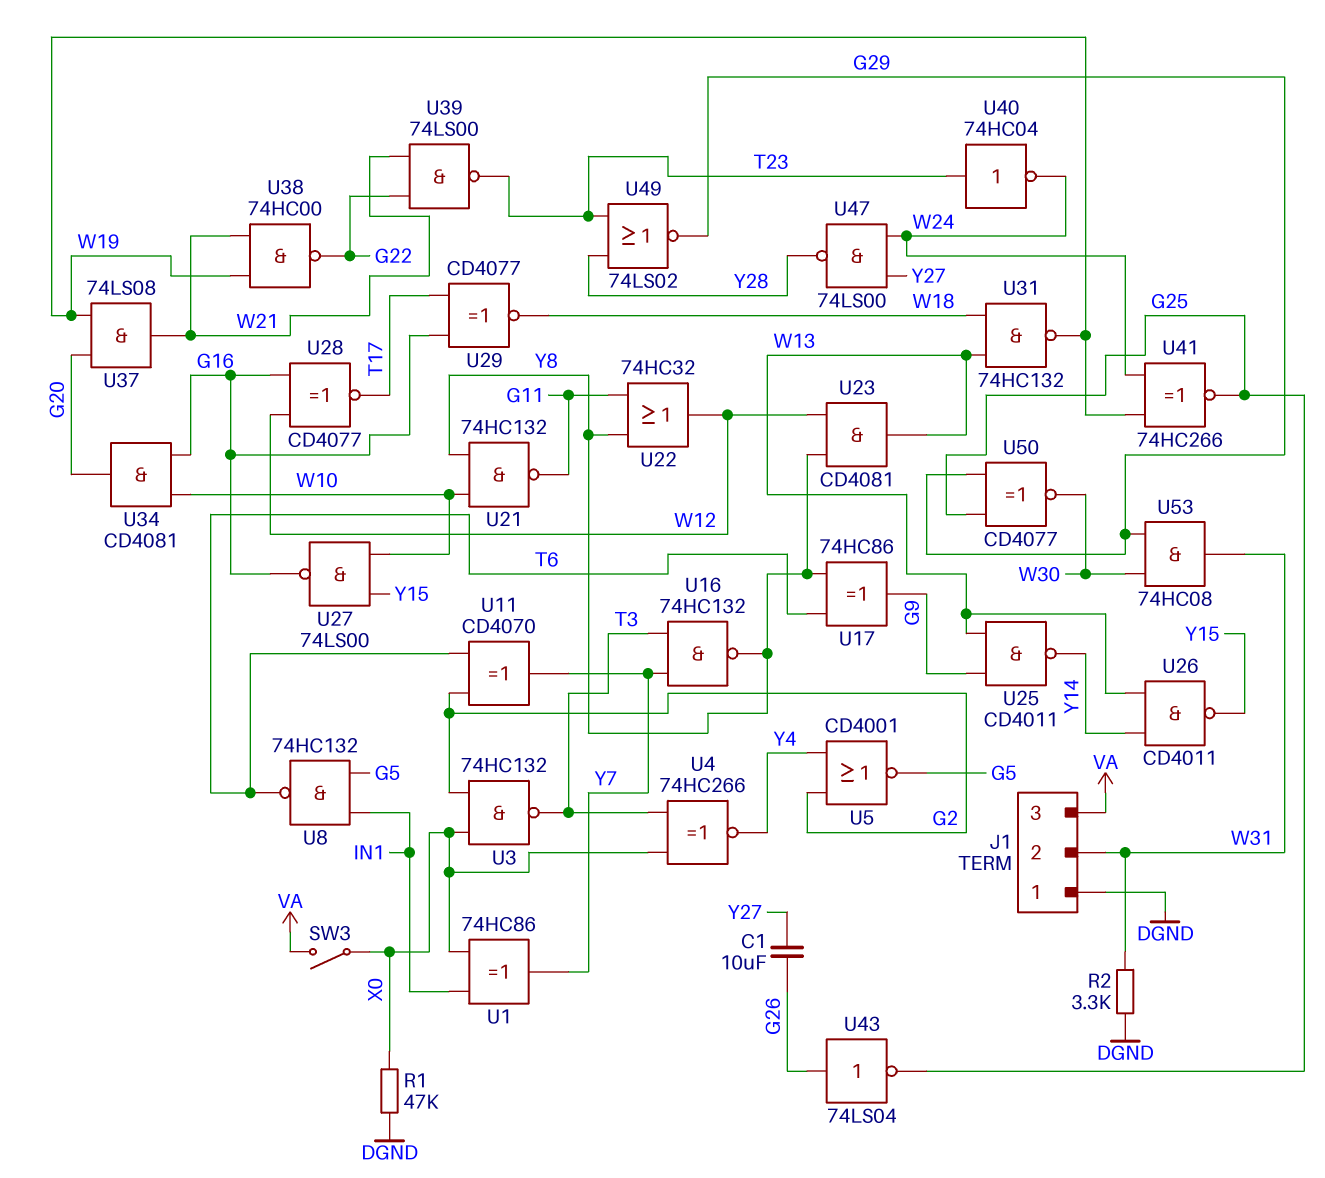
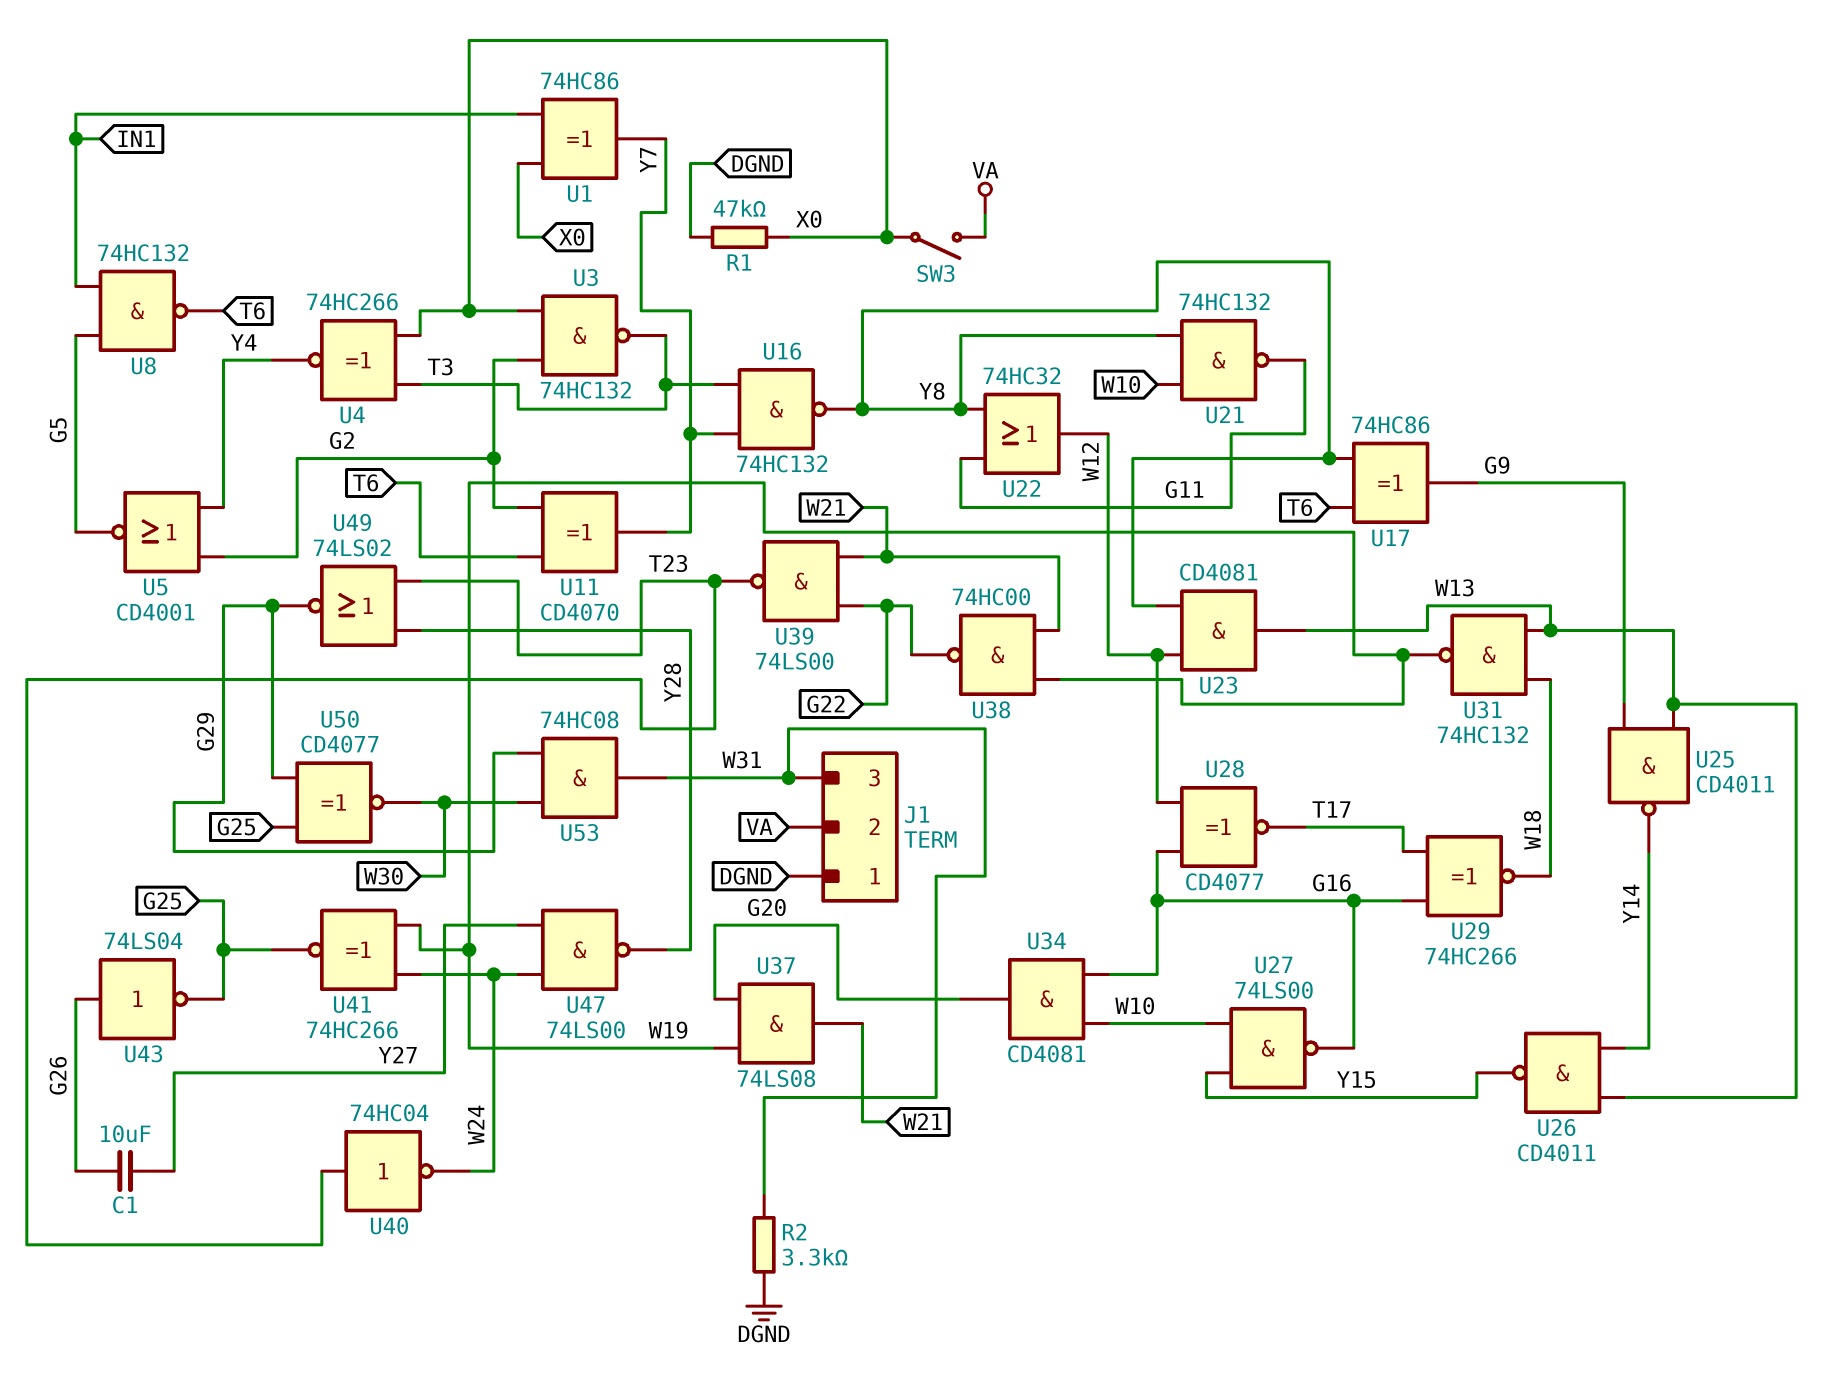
J1 pin 2: W31 -> VA
J1 pin 3: VA -> W31
U29: XNOR CD4077 (in G16, in T17, out W18) -> XNOR 74HC266 (in G16, in T17, out W18)

